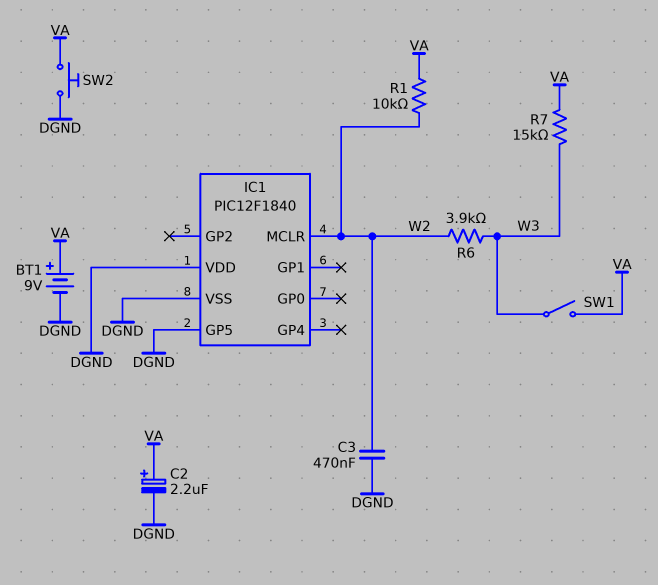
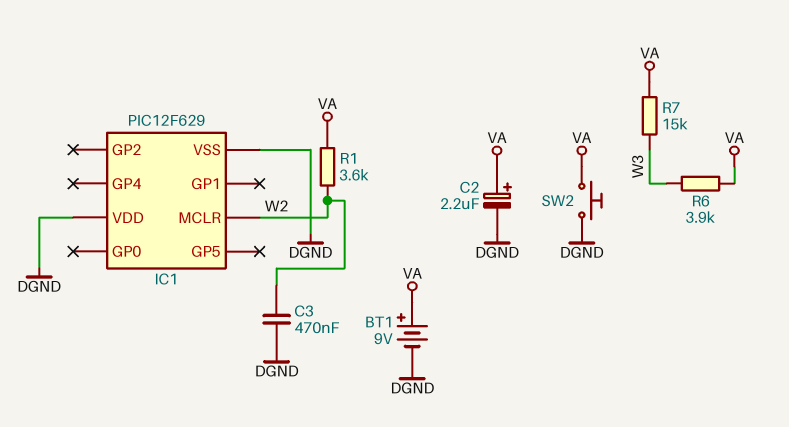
IC1: PIC12F1840 -> PIC12F629
IC1 pin GP5: DGND -> none
R1: 10k (VA, W2) -> 3.6k (VA, W2)
R6: 3.9k (W2, W3) -> 3.9k (VA, W3)
SW1: switch (VA, W3) -> none

